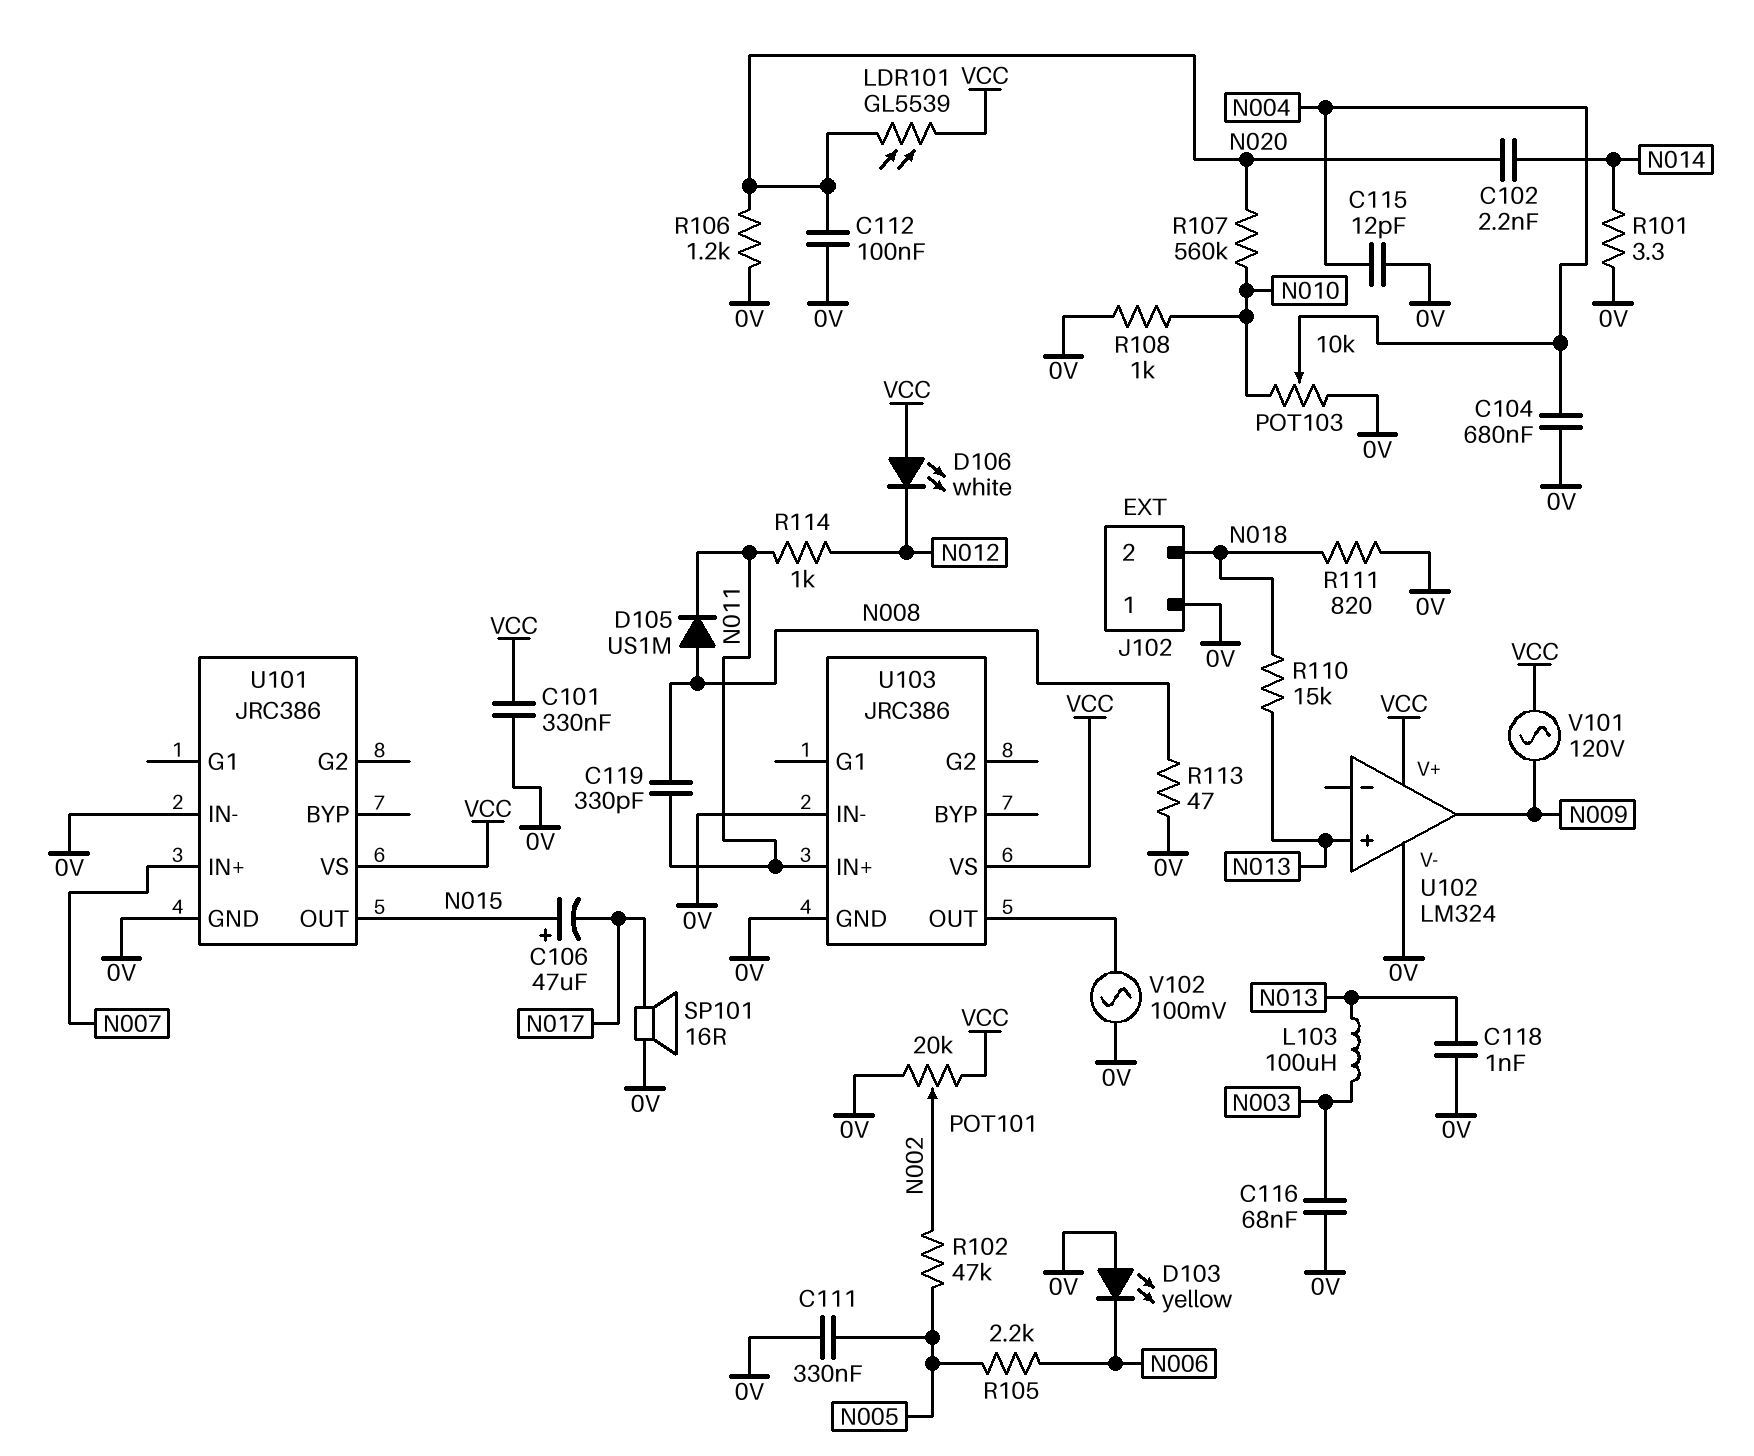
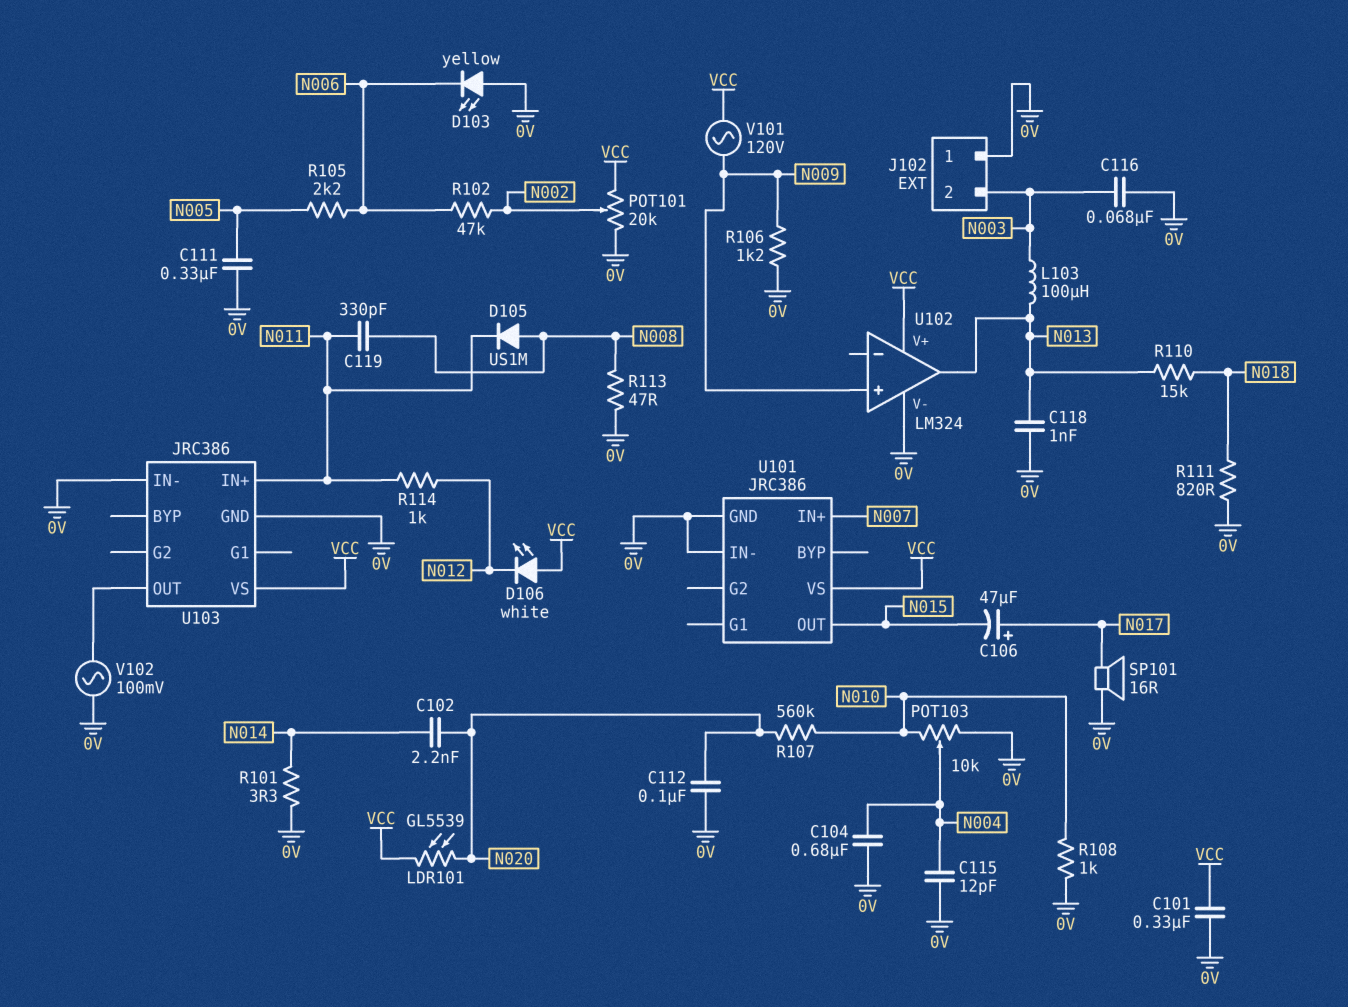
C106: 47uF (plus N015, minus N017) -> 47uF (plus N017, minus N015)
J102 pin 2: N018 -> N003
R102: 47k (N002, N005) -> 47k (N002, N006)
R106: 1.2k (0V, N020) -> 1.2k (0V, N009)
U102 pin in+: N013 -> N009
U102 pin out: N009 -> N013

